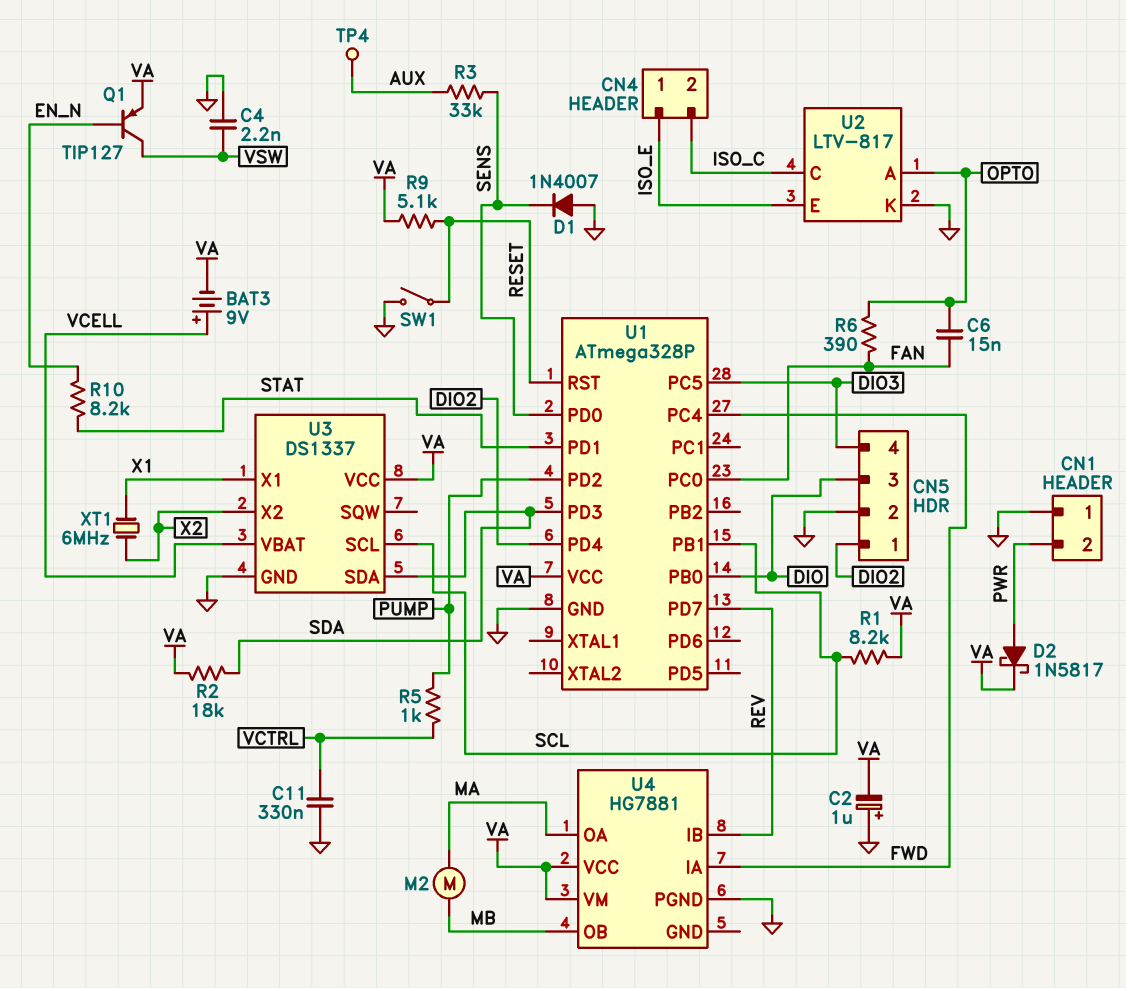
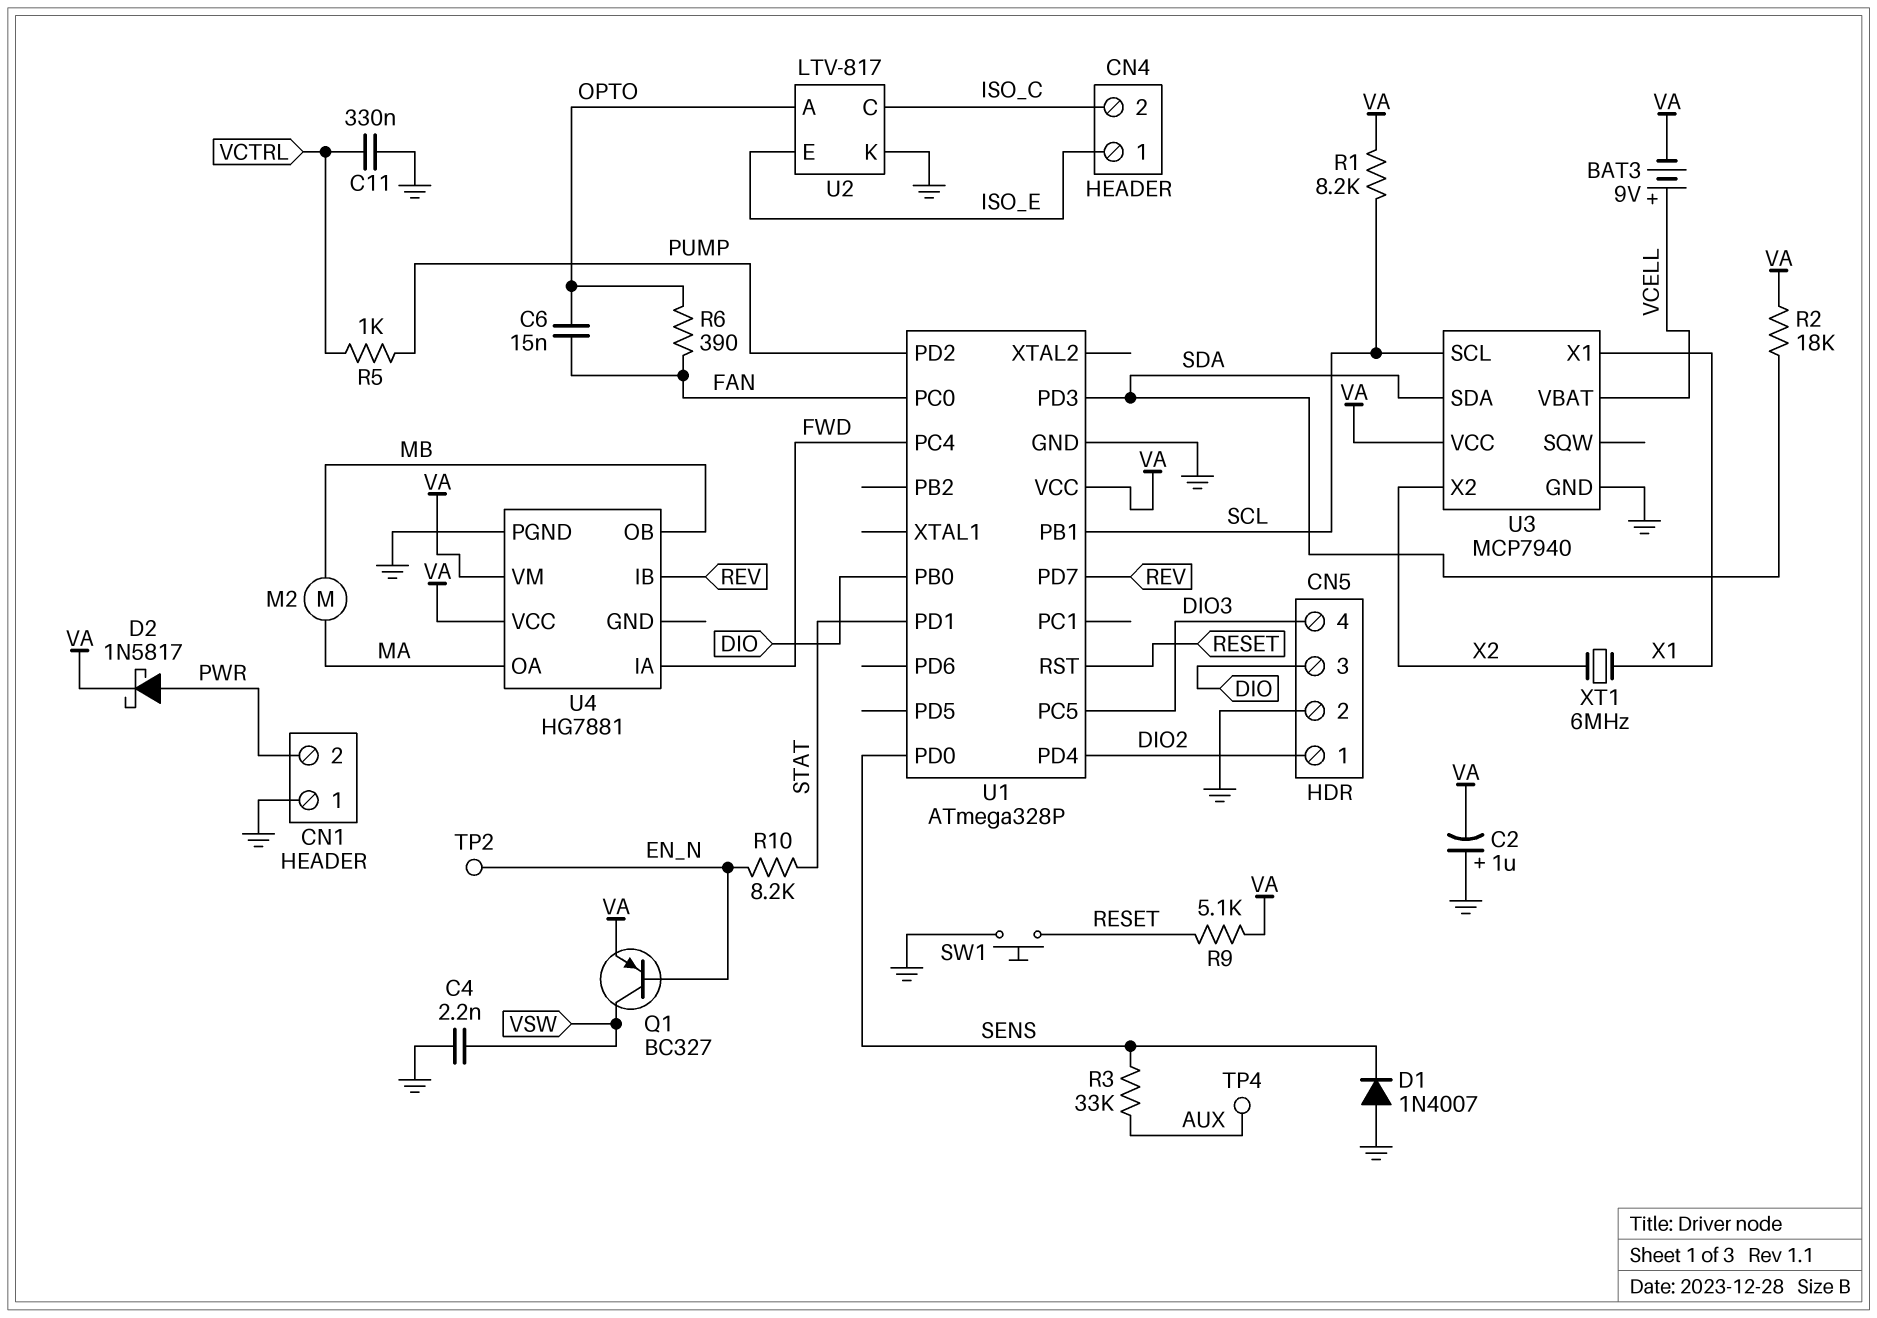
Q1: PNP TIP127 (B EN_N, C VSW, E VA) -> PNP BC327 (B EN_N, C VSW, E VA)
SW1: switch (GND, RESET) -> button (GND, RESET)
TP2: none -> test point (EN_N)
U3: DS1337 -> MCP7940

